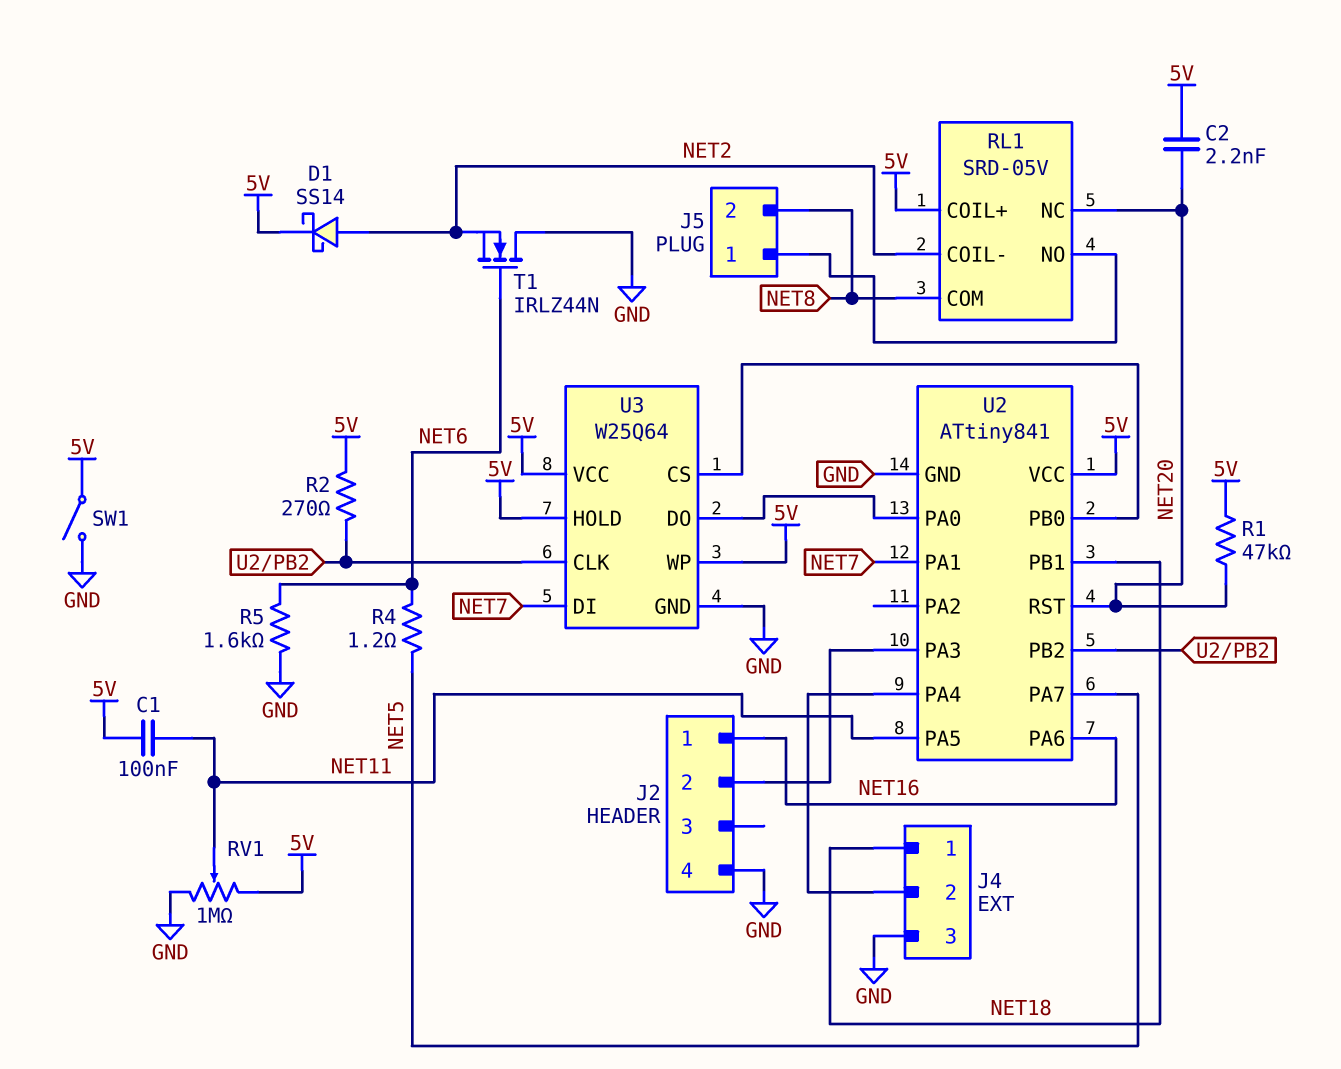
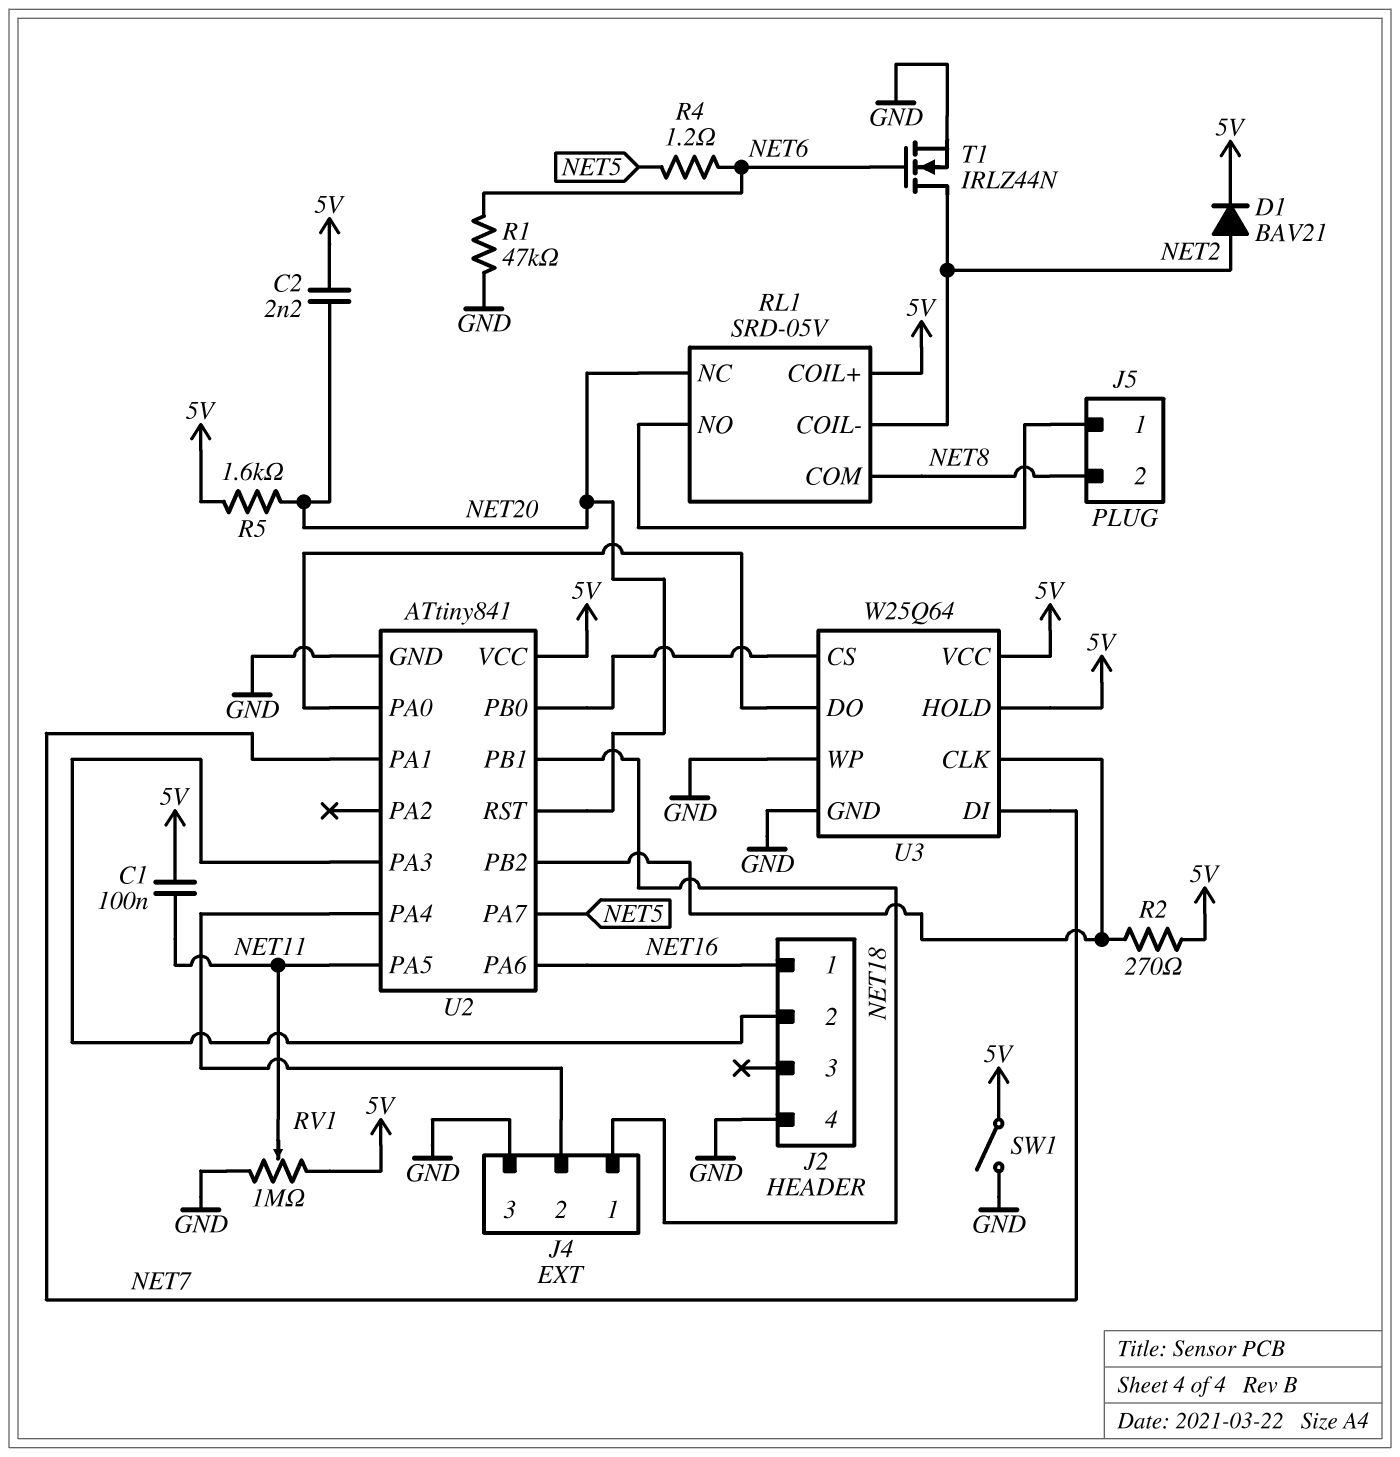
D1: schottky SS14 (A NET2, K 5V) -> diode BAV21 (A NET2, K 5V)
R1: 47k (5V, NET20) -> 47k (GND, NET6)
R5: 1.6k (GND, NET6) -> 1.6k (5V, NET20)
T1: NMOS IRLZ44N (G NET6, D GND, S NET2) -> NMOS IRLZ44N (G NET6, D NET2, S GND)
U3 pin WP: 5V -> GND

